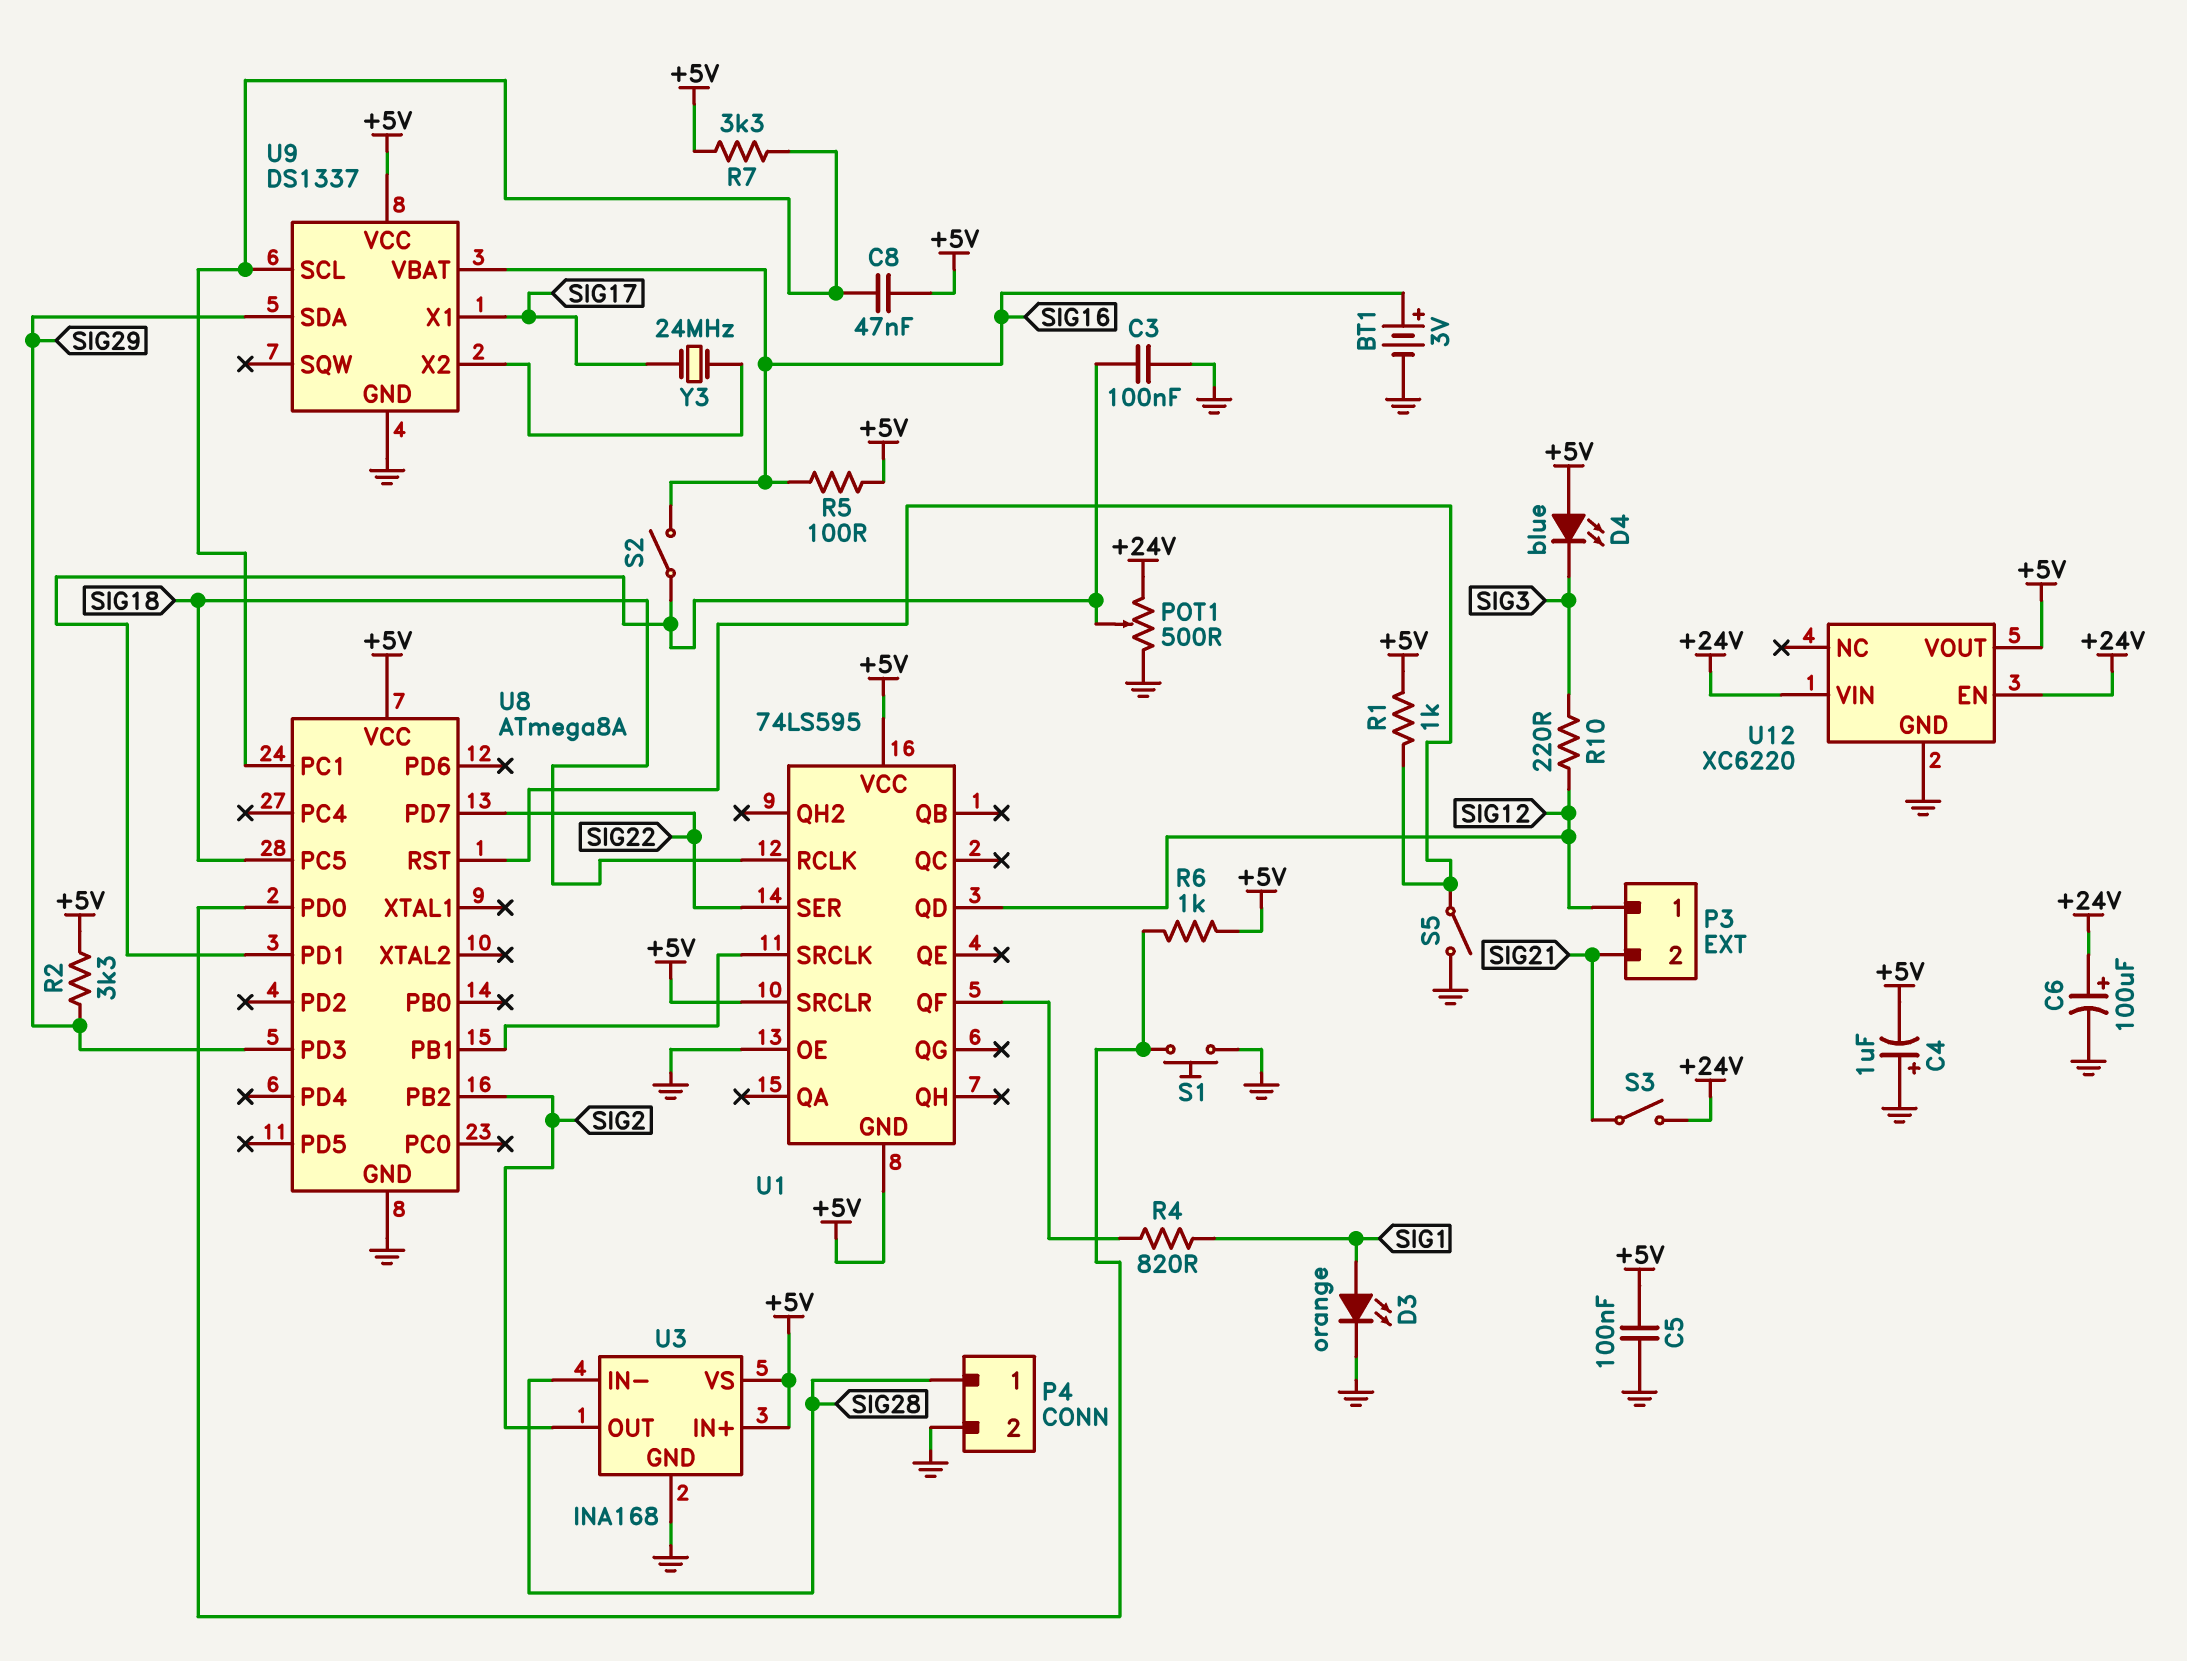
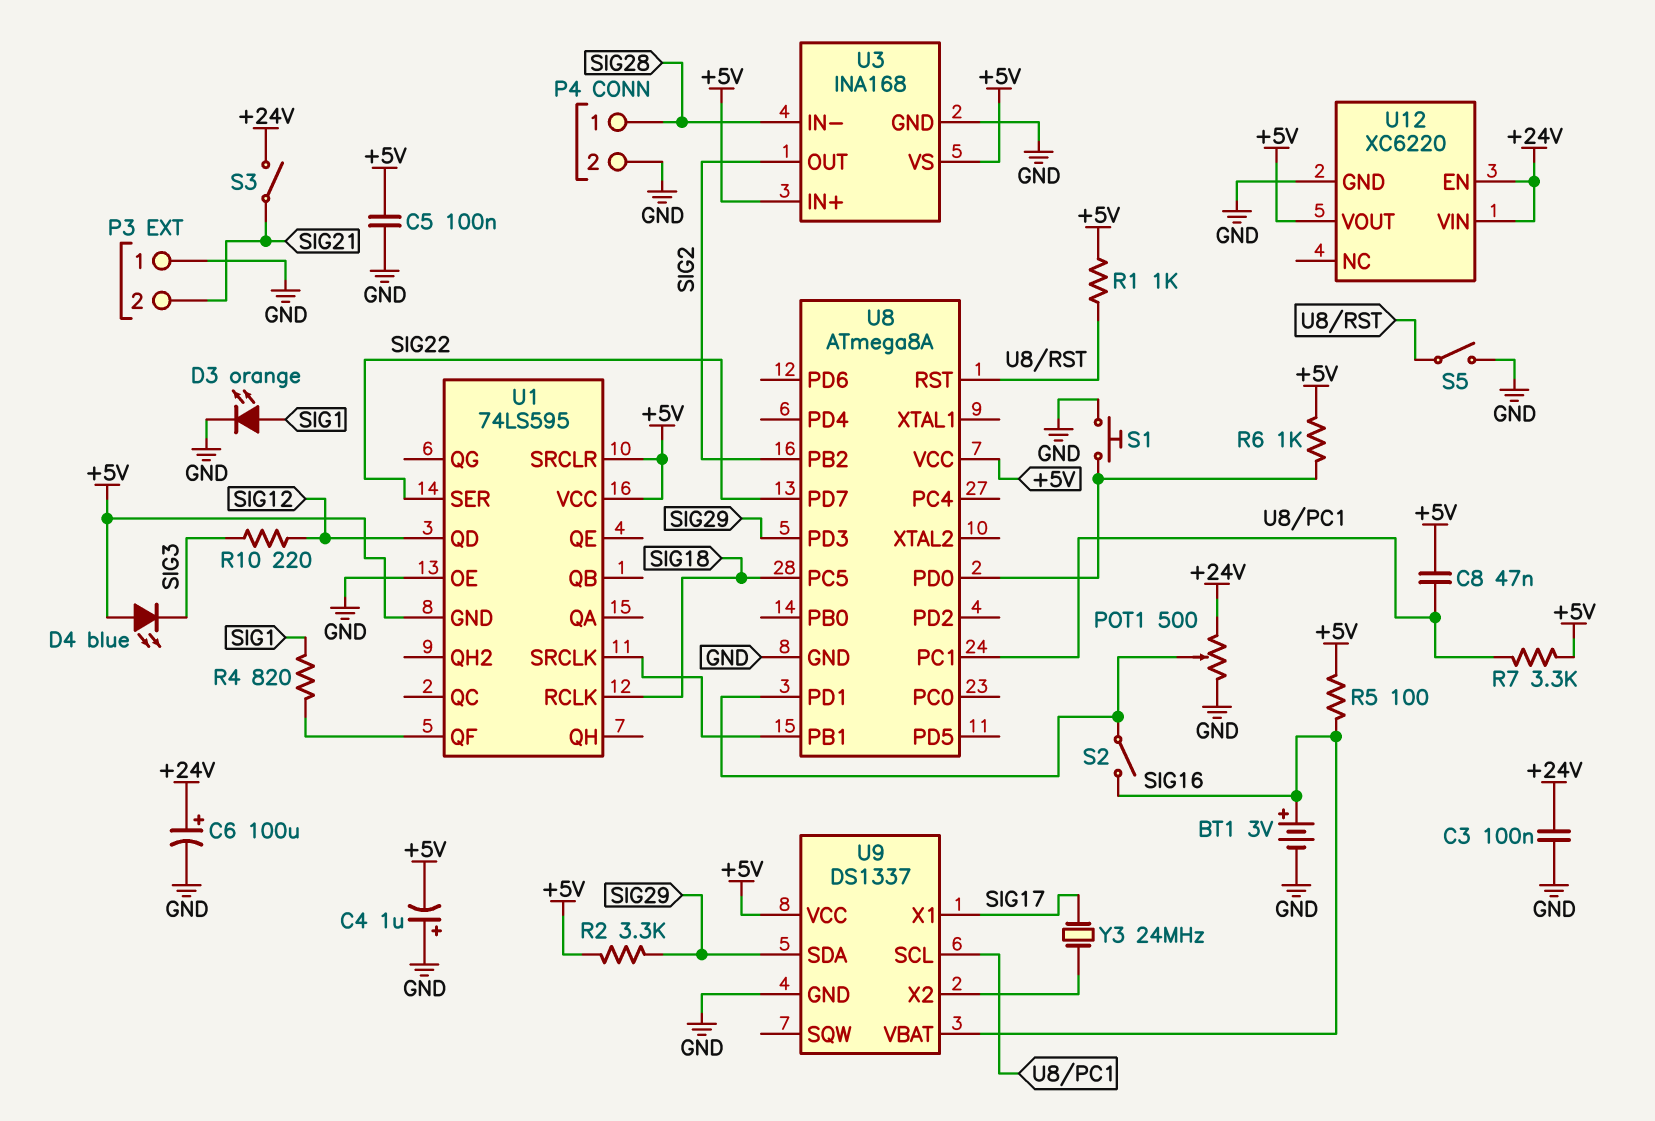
C3: 100nF (GND, U8/PD1) -> 100nF (+24V, GND)
P3 pin 1: SIG12 -> GND

